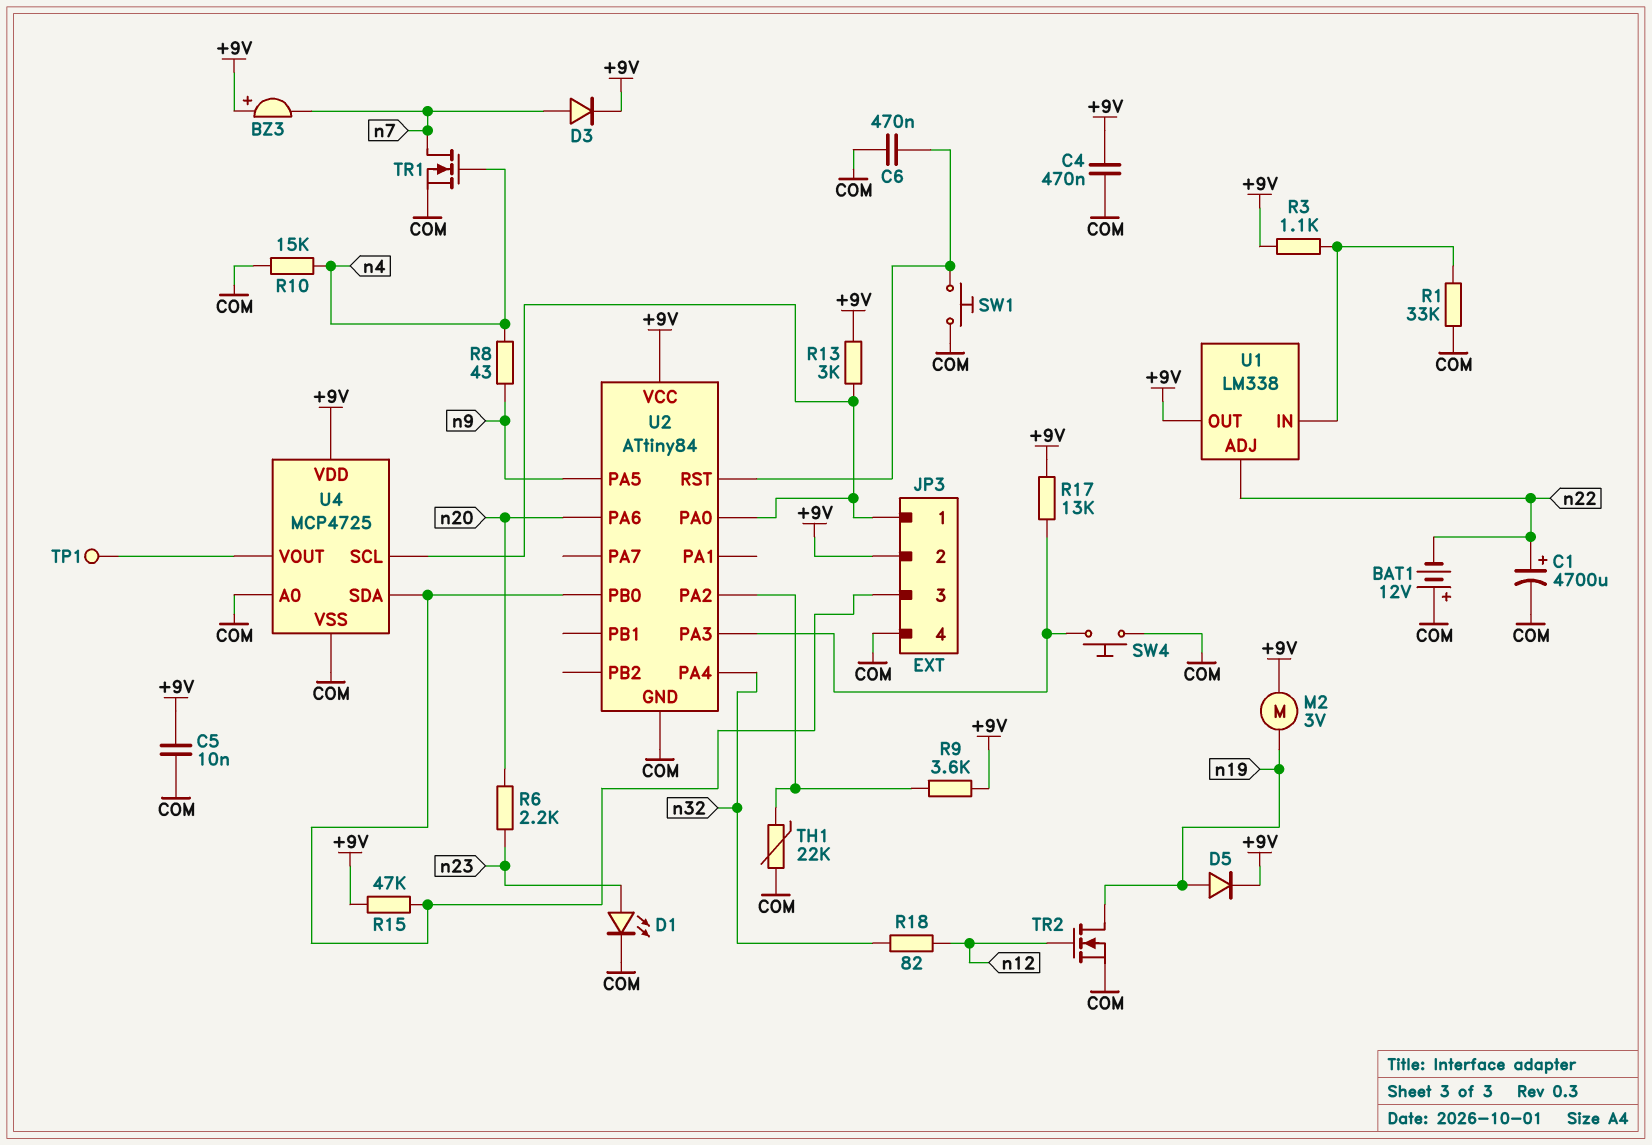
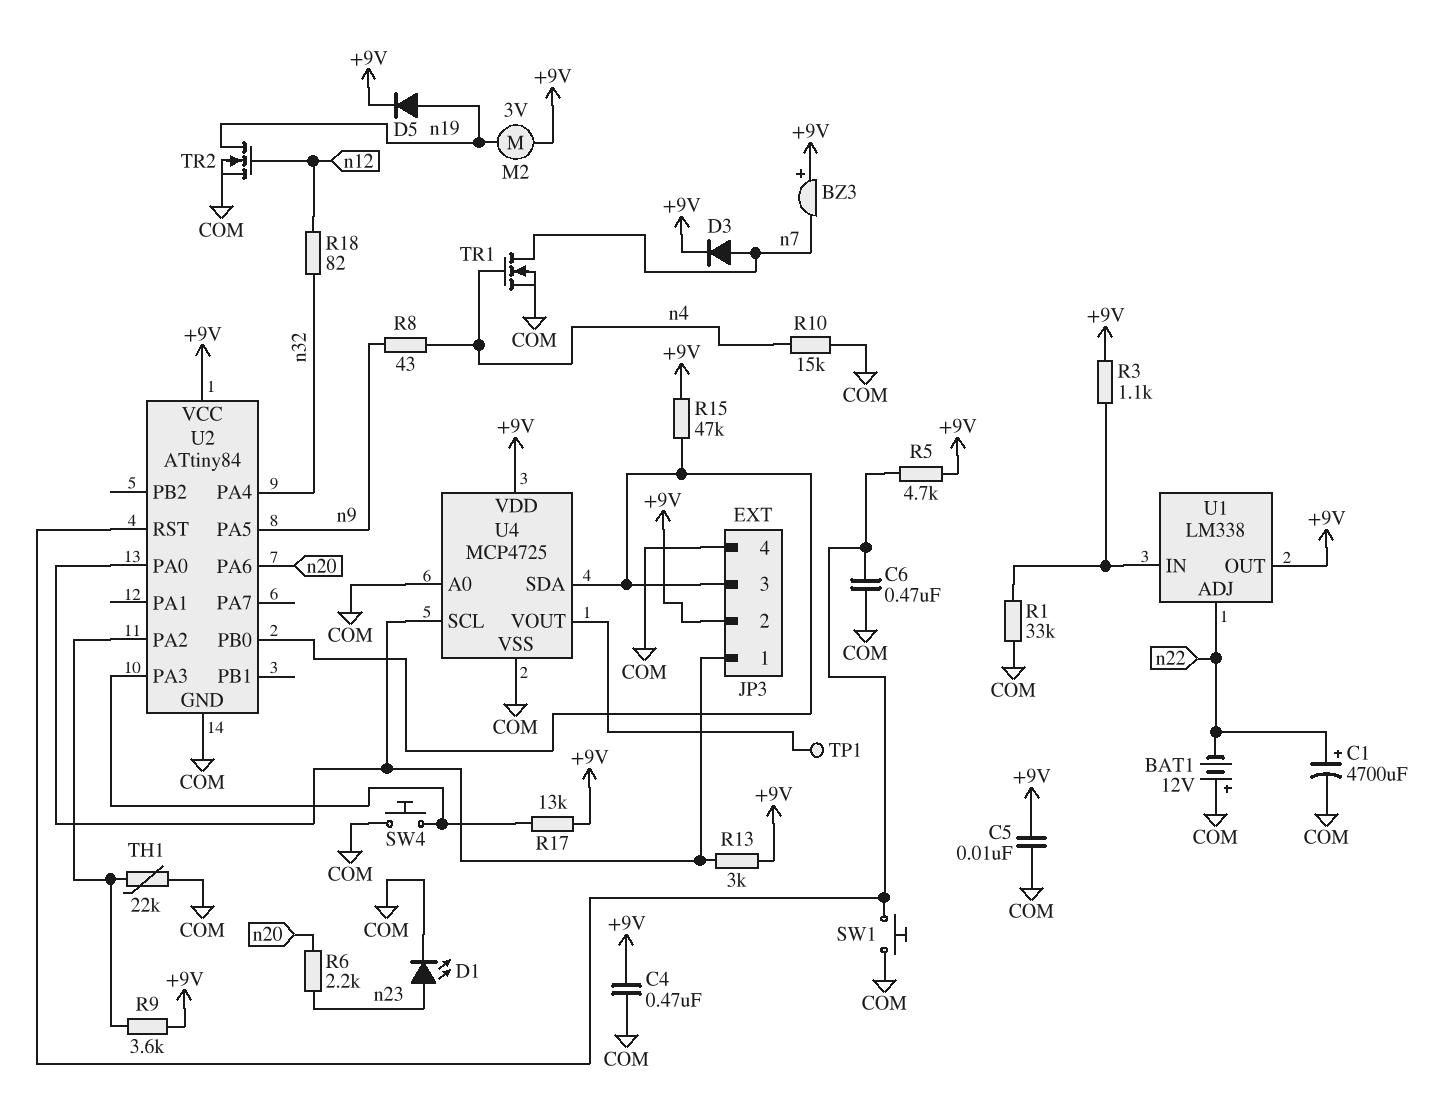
R5: none -> 4.7k (+9V, U2/RST)

